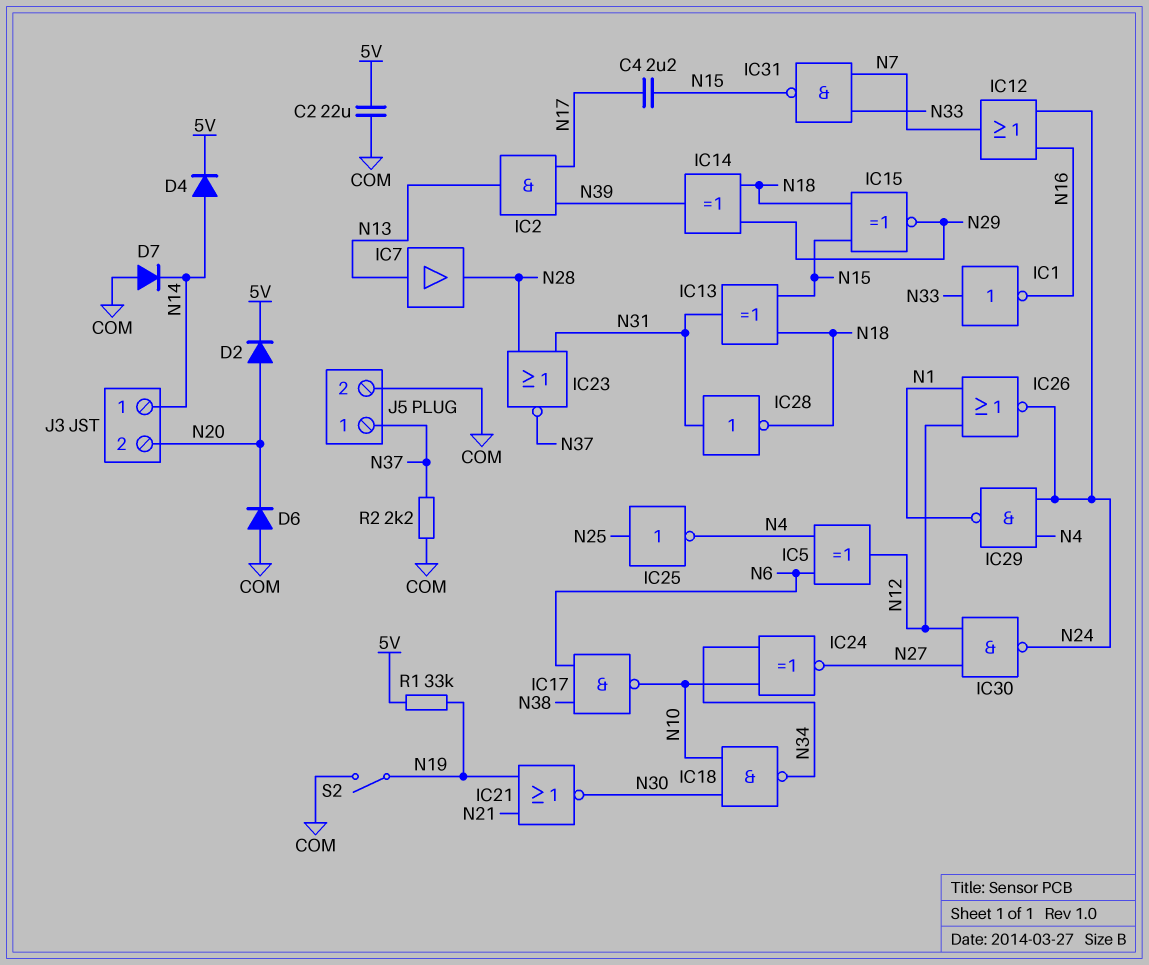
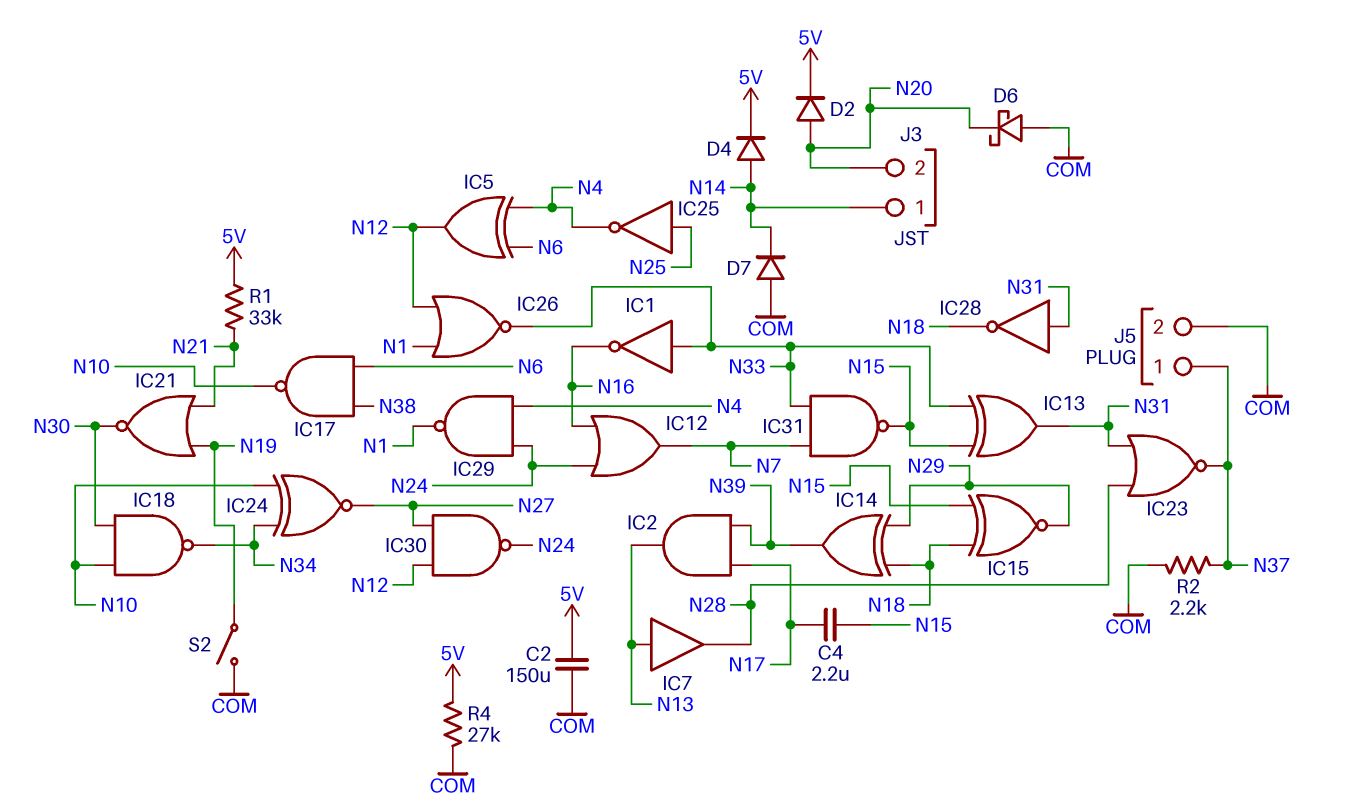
C2: 22uF (5V, COM) -> 150uF (5V, COM)
D6: diode (A COM, K N20) -> schottky (A COM, K N20)
IC13: XOR (in N15, in N18, out N31) -> XOR (in N15, in N33, out N31)
IC26: NOR (in N1, in N12, out N24) -> NOR (in N1, in N12, out N33)
R1: 33k (5V, N19) -> 33k (5V, N21)
R4: none -> 27k (5V, COM)

